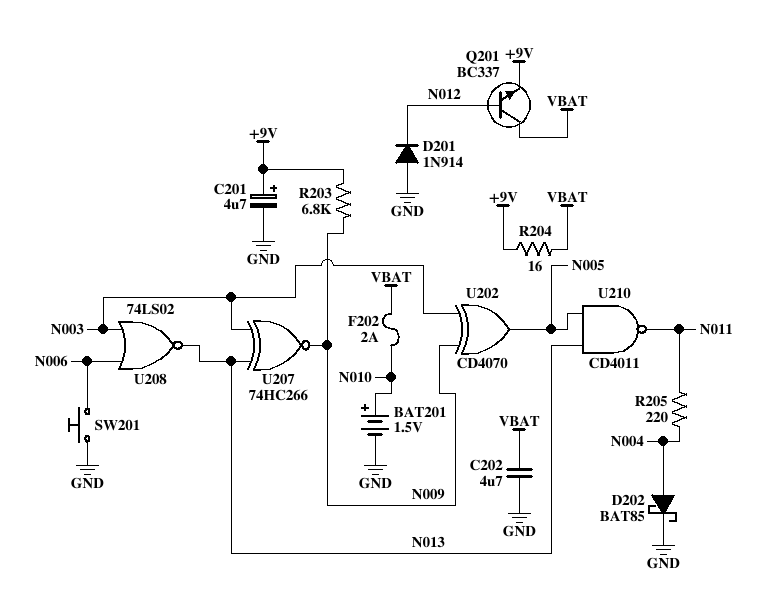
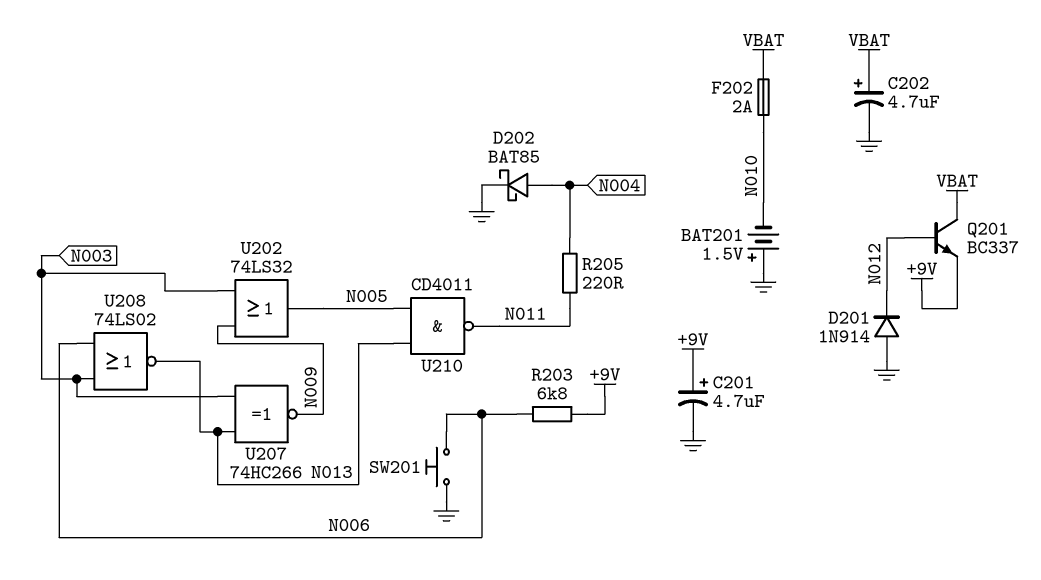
BAT201: 1.5V (plus N010, minus GND) -> 1.5V (plus GND, minus N010)
C202: 4.7uF (GND, VBAT) -> 4.7uF (plus VBAT, minus GND)
R203: 6.8k (+9V, N009) -> 6.8k (+9V, N006)
R204: 16 (+9V, VBAT) -> none
U202: XOR CD4070 (in N003, in N009, out N005) -> OR 74LS32 (in N003, in N009, out N005)

